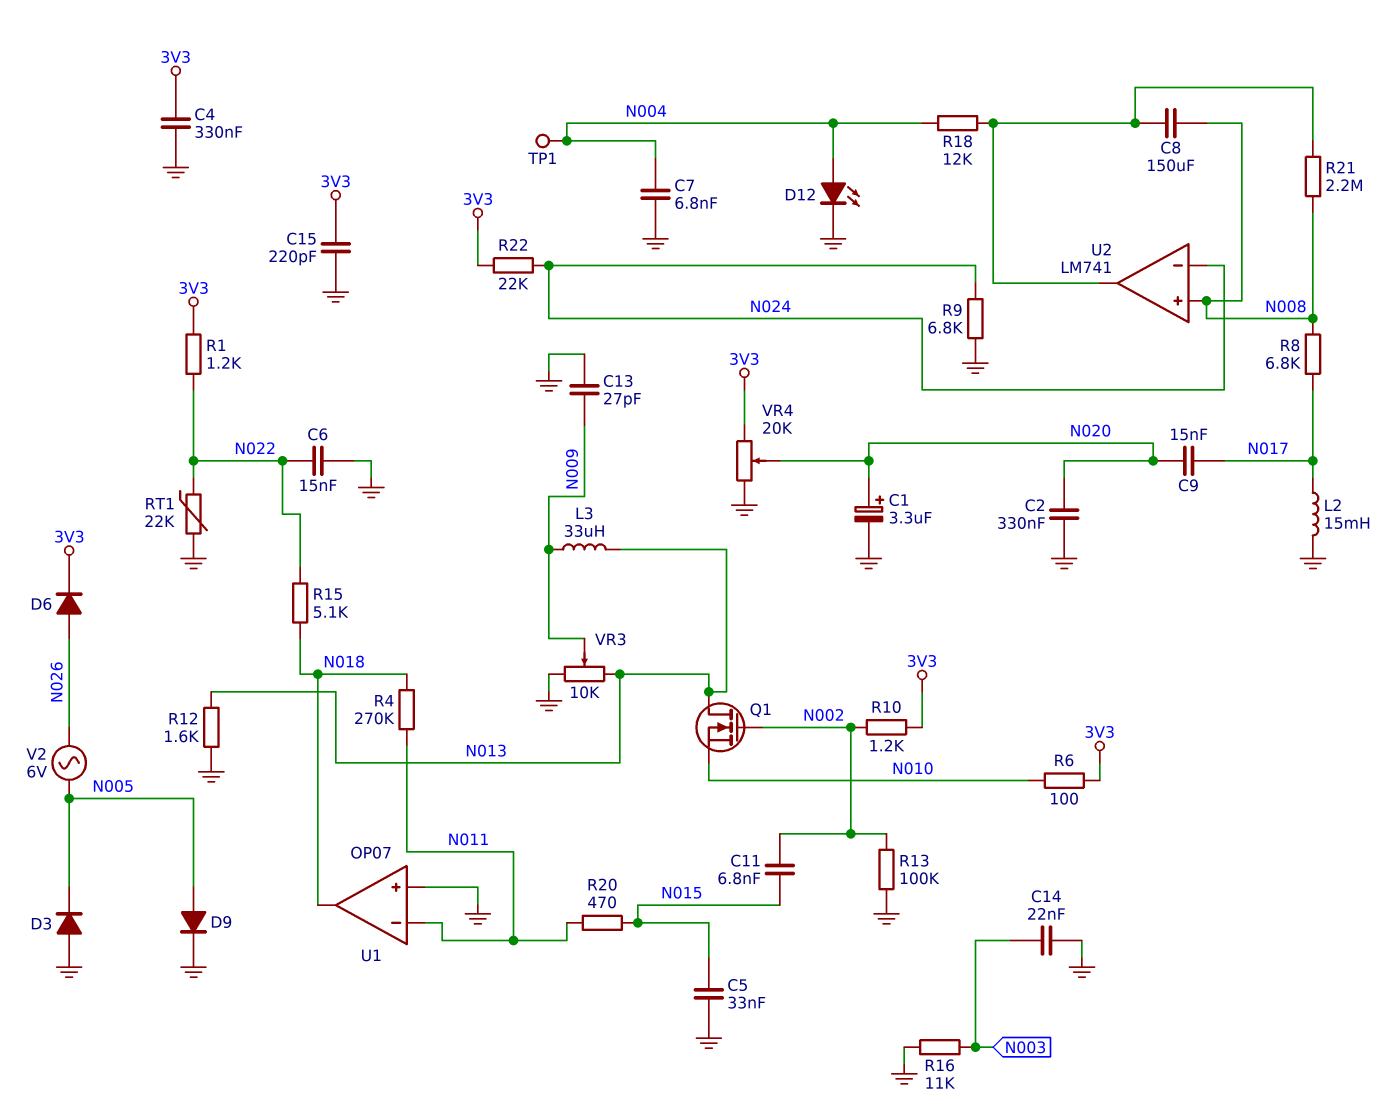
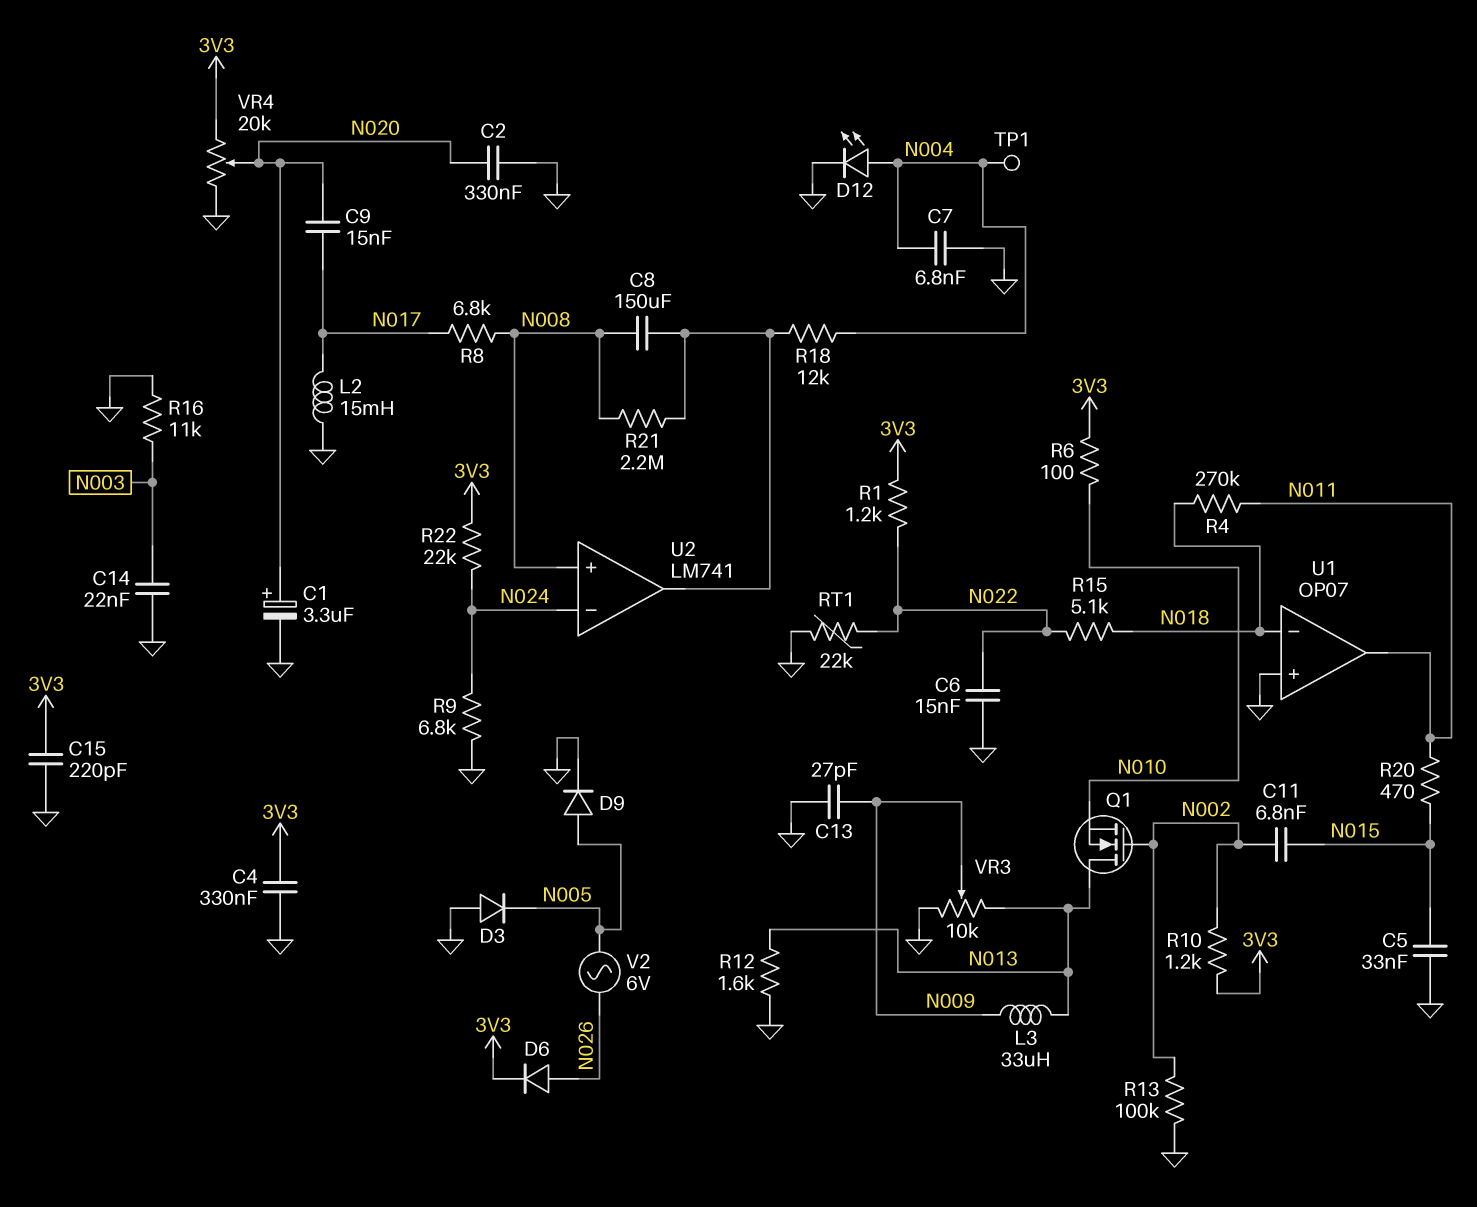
U1 pin in-: N011 -> N018
U1 pin out: N018 -> N011

